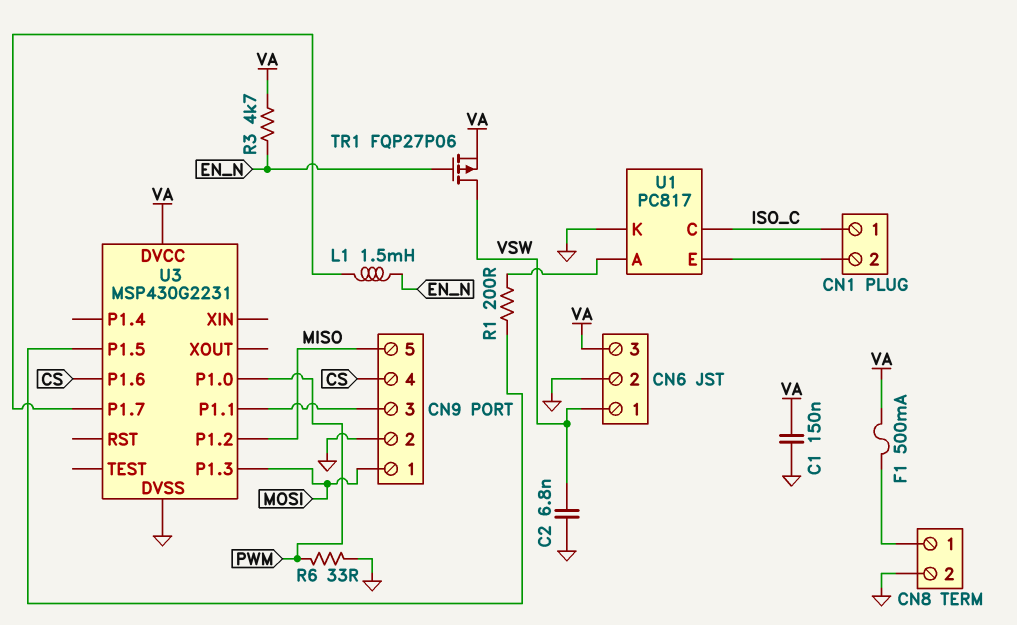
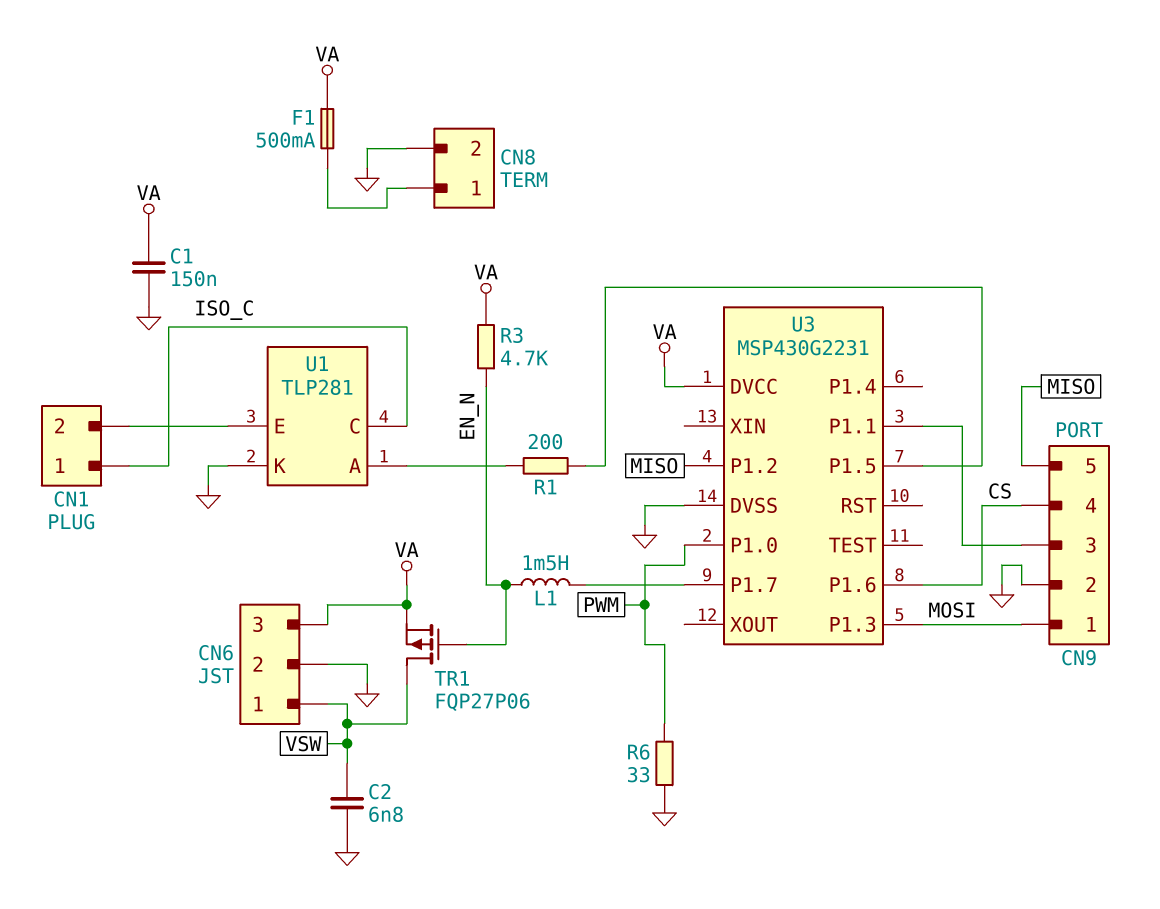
U1: PC817 -> TLP281

